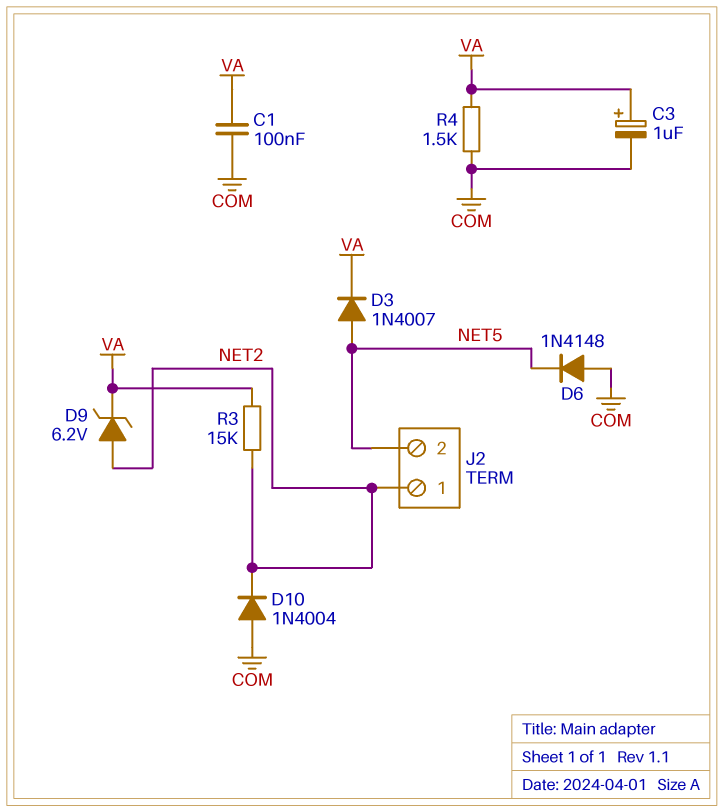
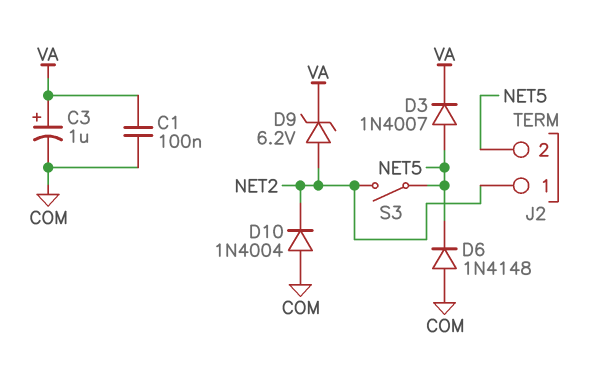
R3: 15k (NET2, VA) -> none
R4: 1.5k (COM, VA) -> none
S3: none -> switch (NET2, NET5)

